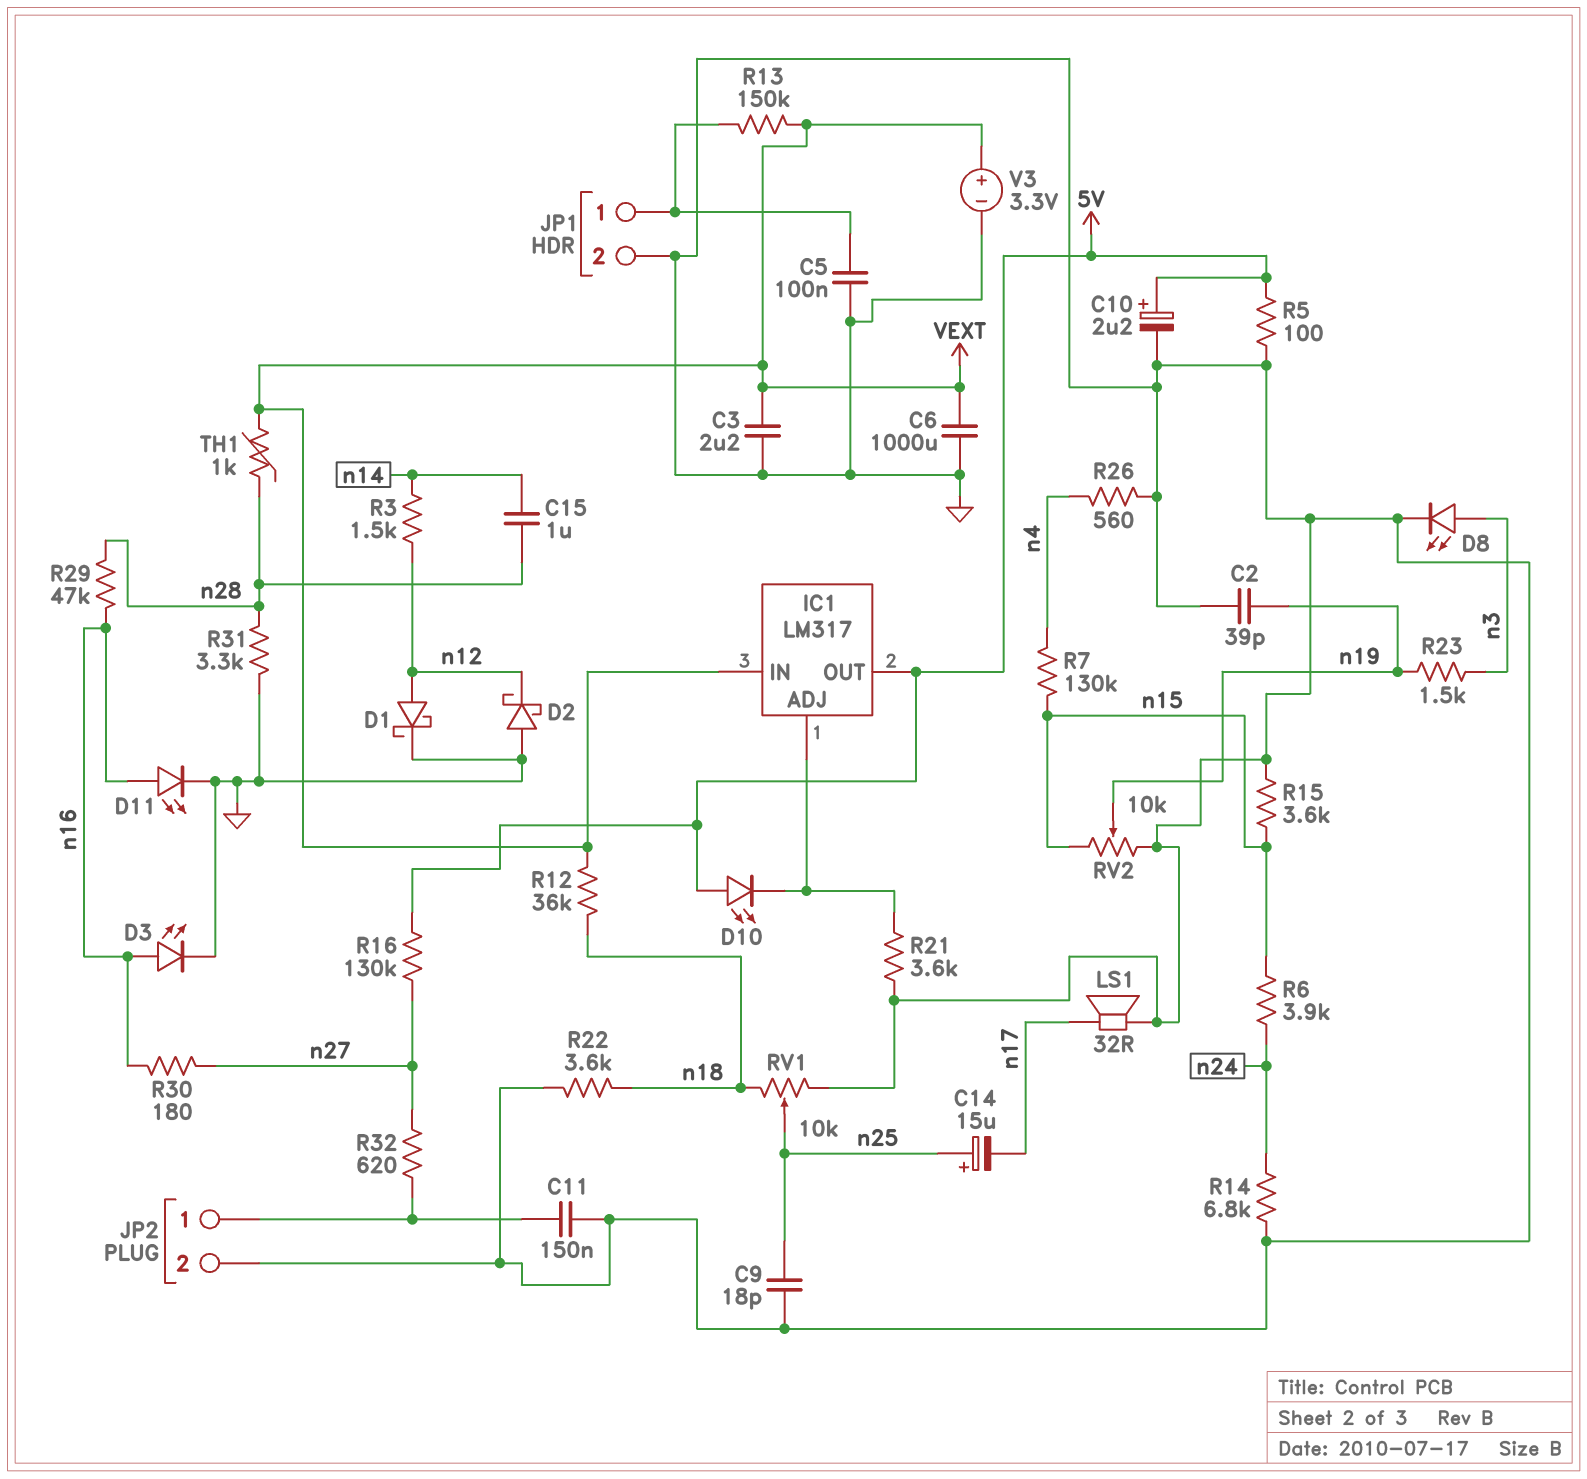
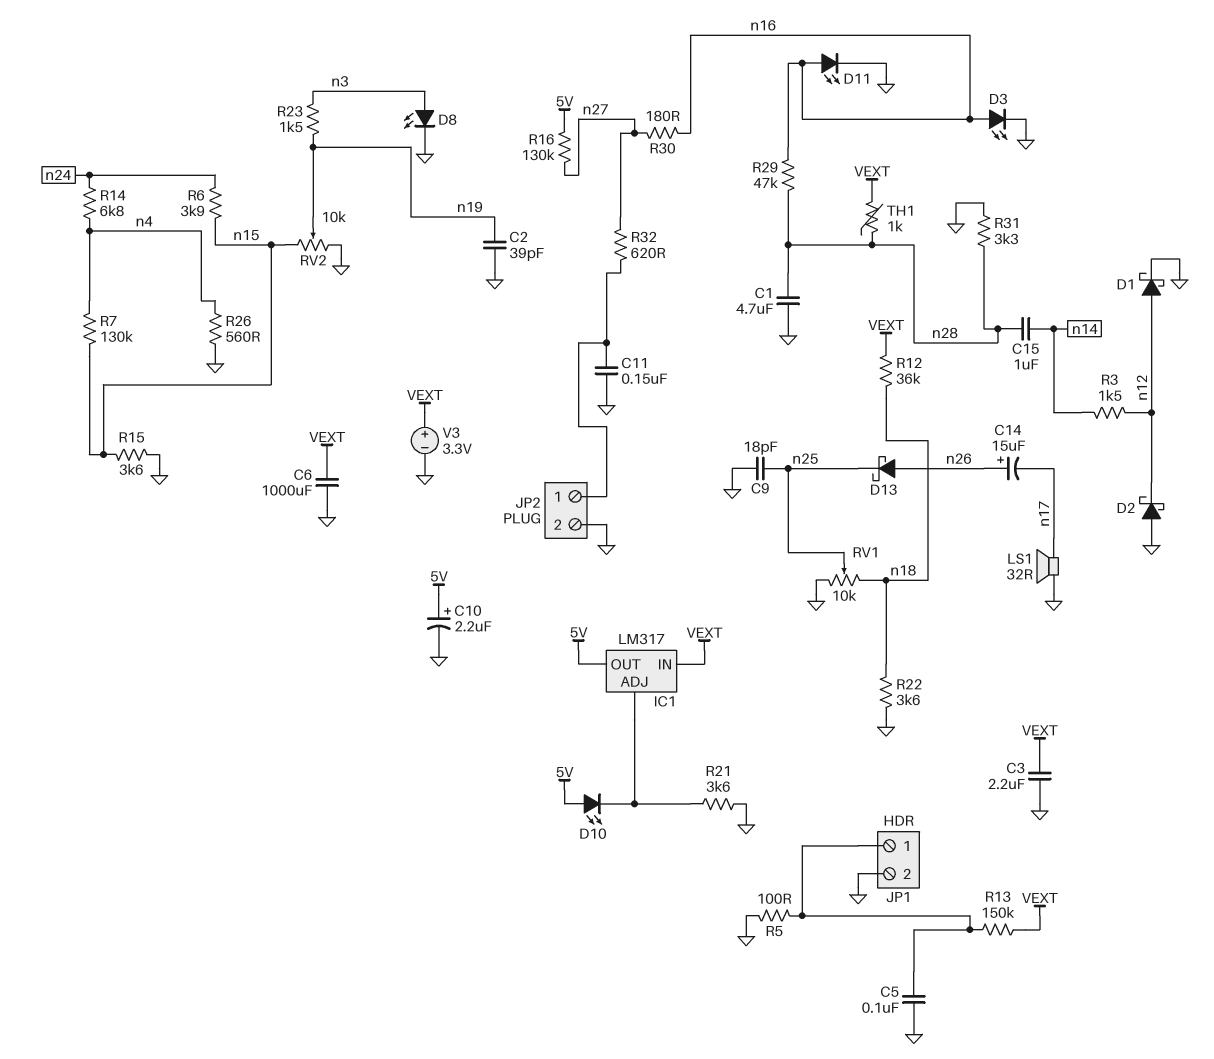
C1: none -> 4.7uF (GND, n28)
C14: 15uF (plus n25, minus n17) -> 15uF (plus n26, minus n17)
D13: none -> schottky (A n26, K n25)
R5: 100 (5V, GND) -> 100 (GND, JP1/1)
R14: 6.8k (GND, n24) -> 6.8k (n4, n24)

